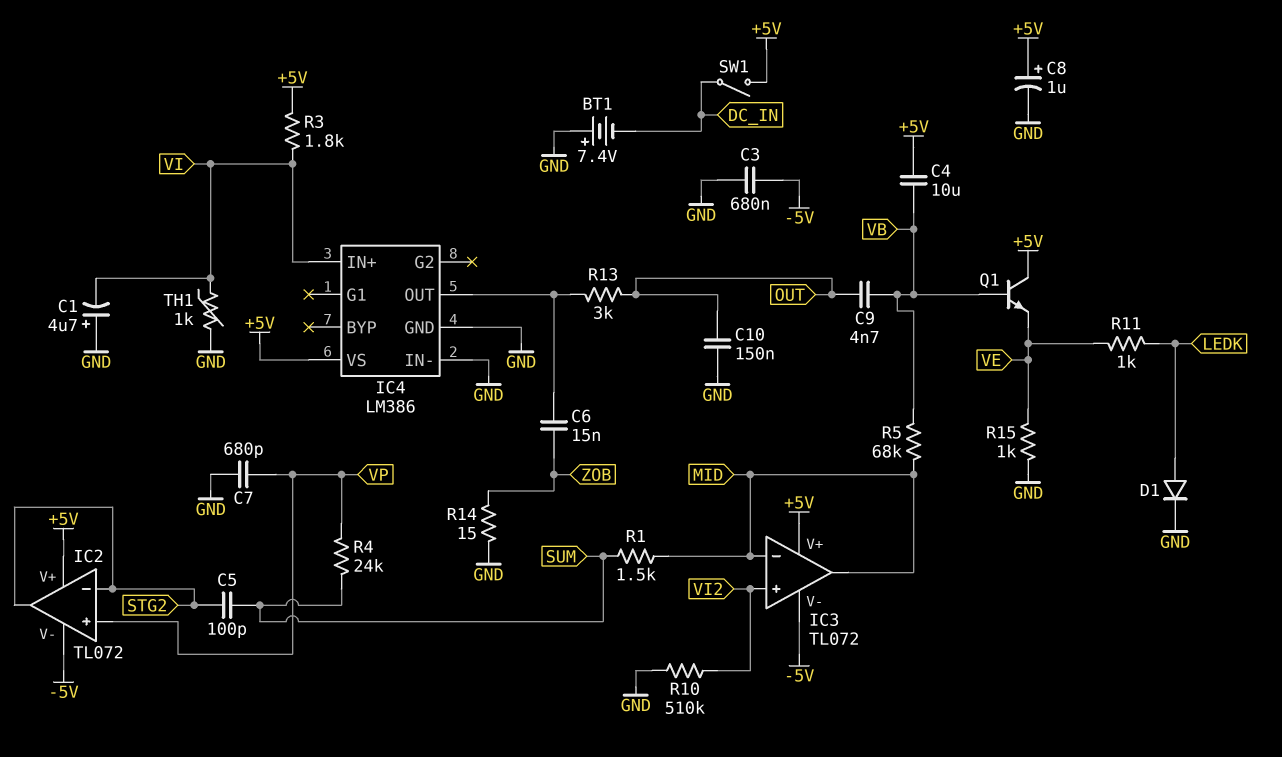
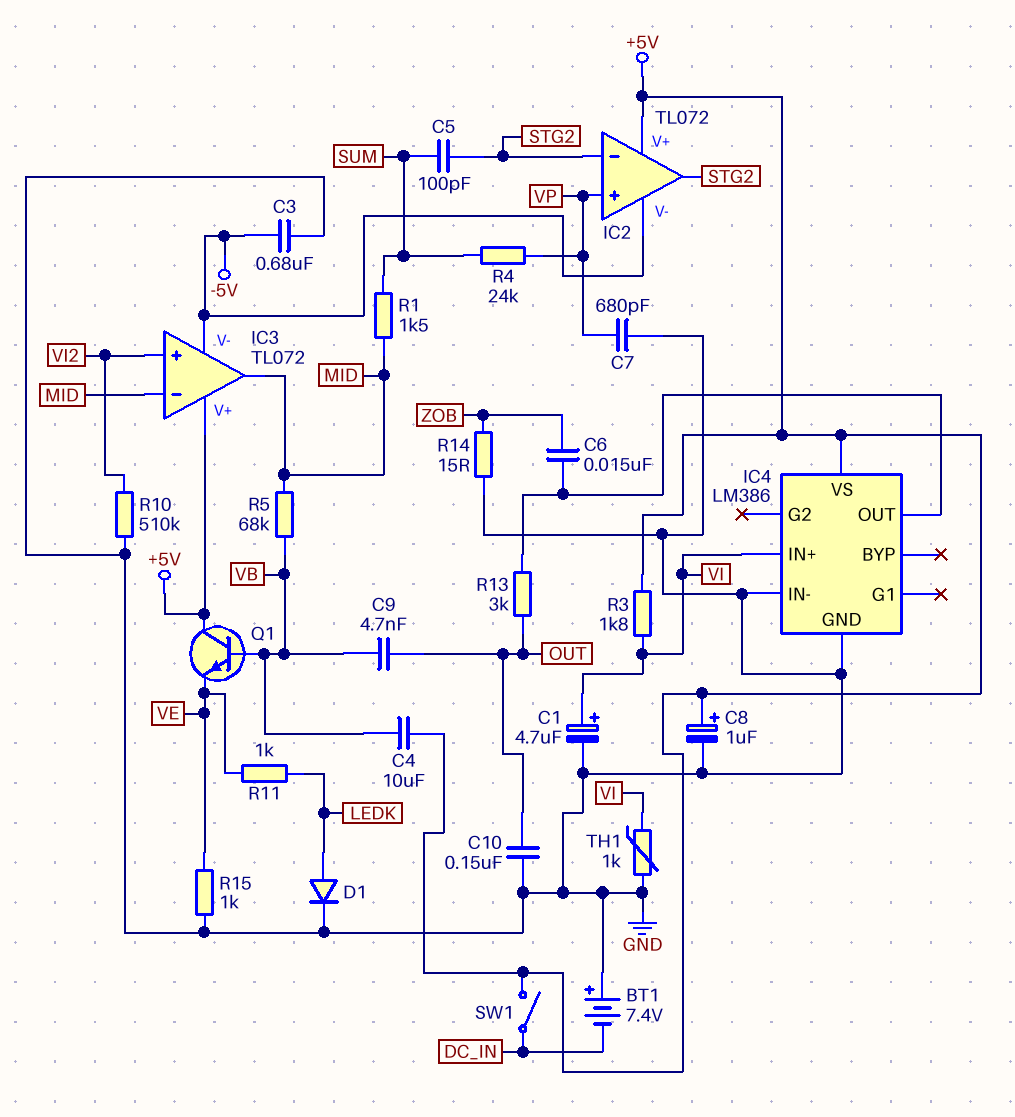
C1: 4.7uF (plus GND, minus VI) -> 4.7uF (plus VI, minus GND)

